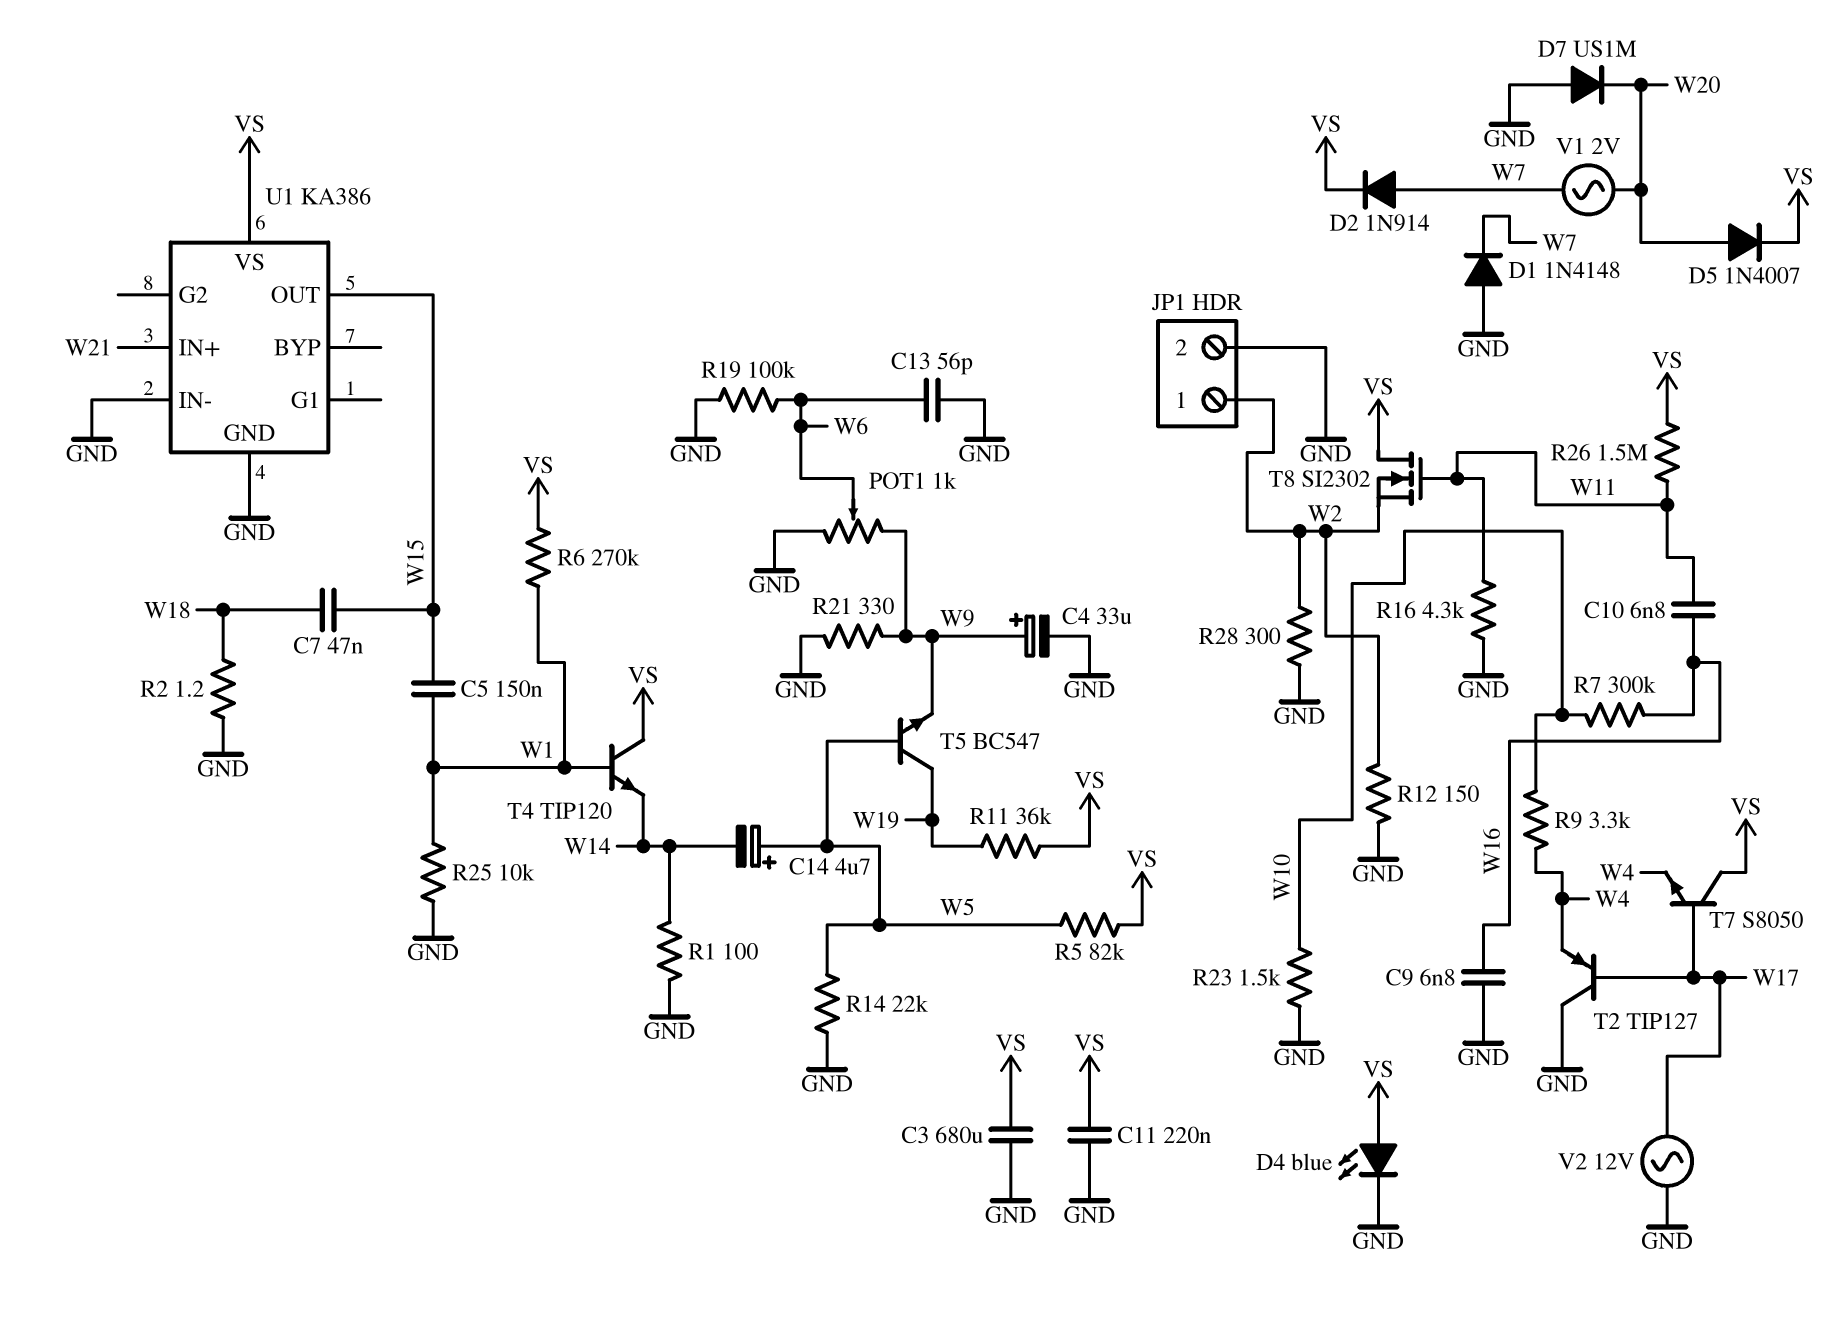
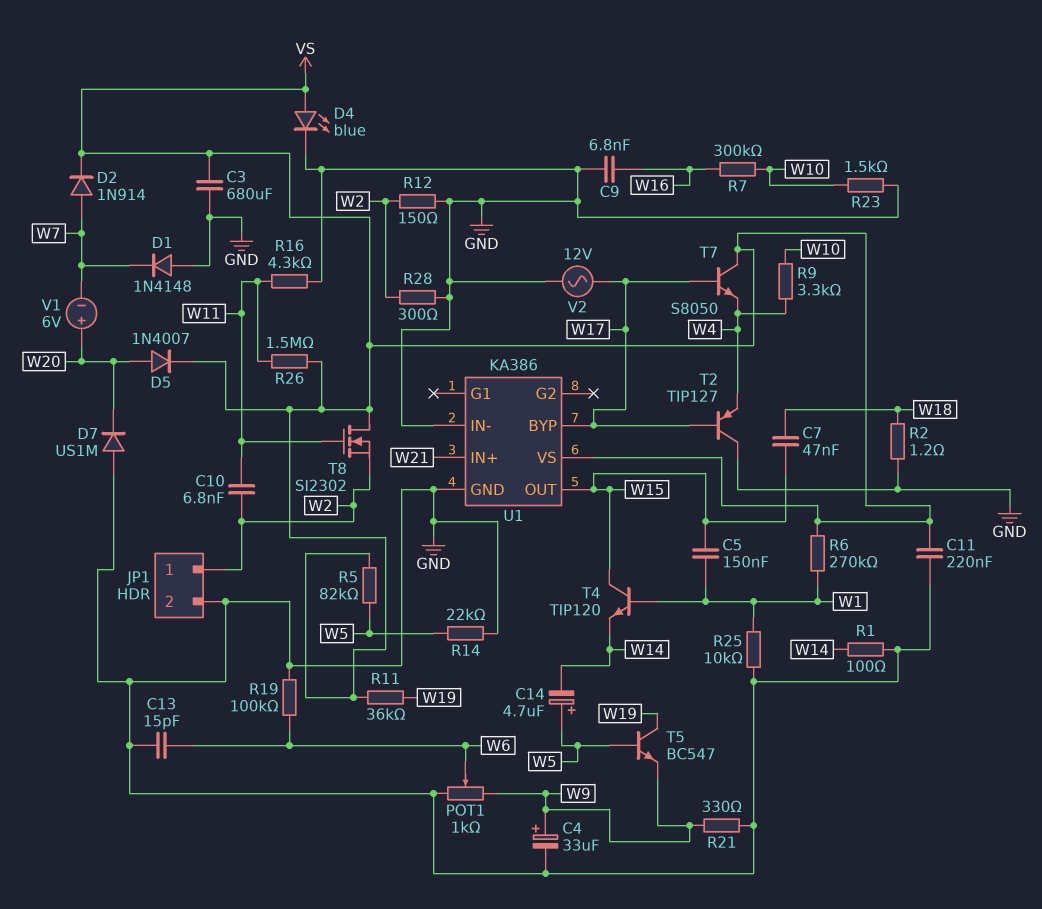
C10: 6.8nF (W11, W16) -> 6.8nF (W2, W11)
C13: 56pF (GND, W6) -> 15pF (GND, W6)
T4: NPN TIP120 (B W1, C VS, E W14) -> NPN TIP120 (B W1, C W15, E W14)
U1 pin BYP: none -> W17
V1: AC 2V (W7, W20) -> 6V (plus W20, minus W7)

